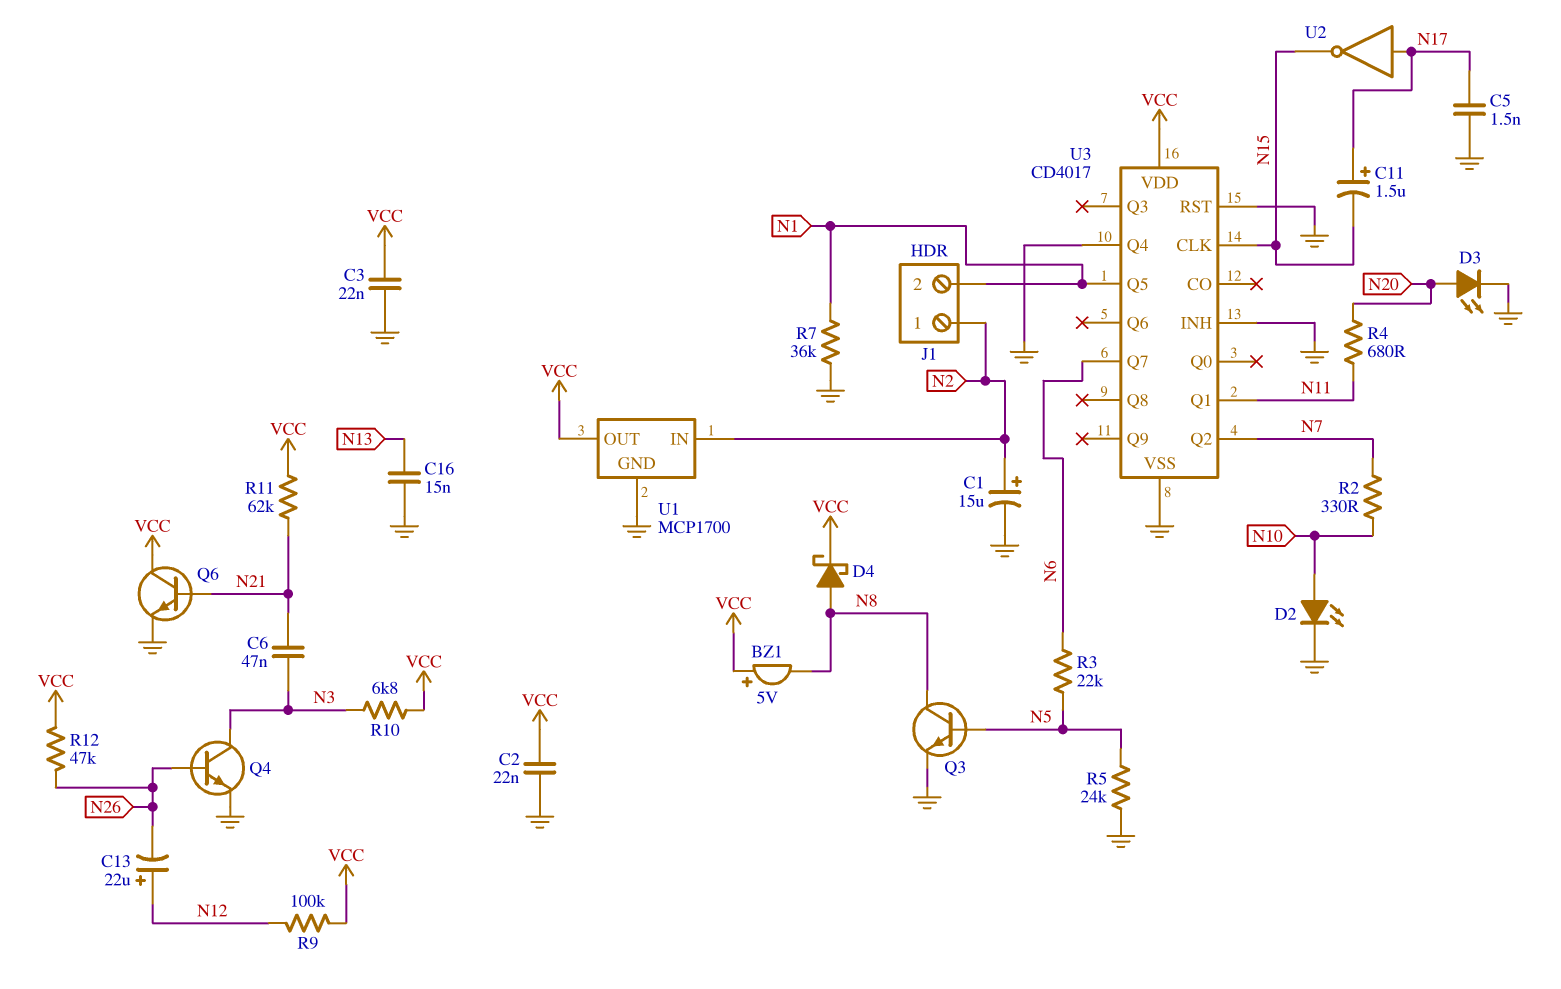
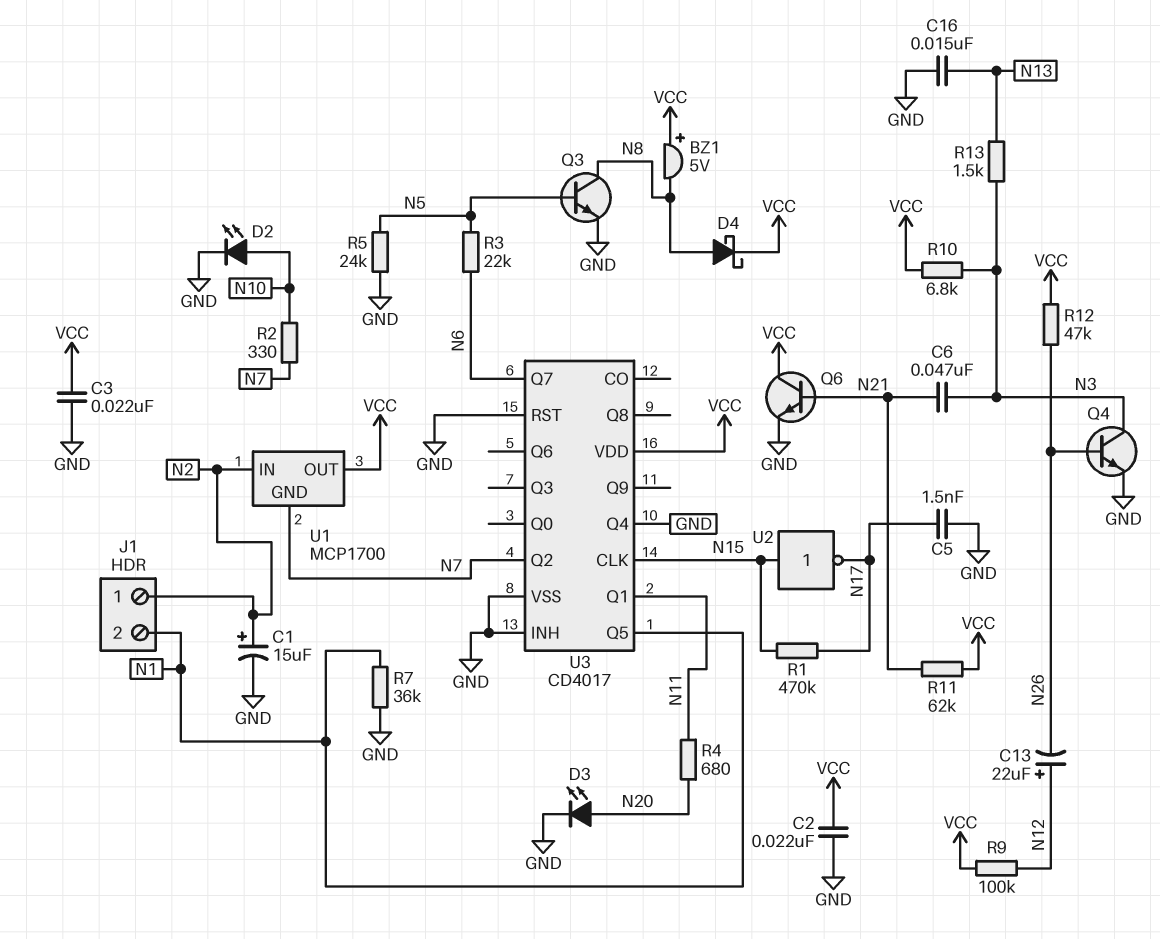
C11: 1.5uF (plus N17, minus N15) -> none
R1: none -> 470k (N15, N17)
R13: none -> 1.5k (N3, N13)
U1 pin GND: GND -> N7
U2: NOT (in N17, out N15) -> NOT (in N15, out N17)

